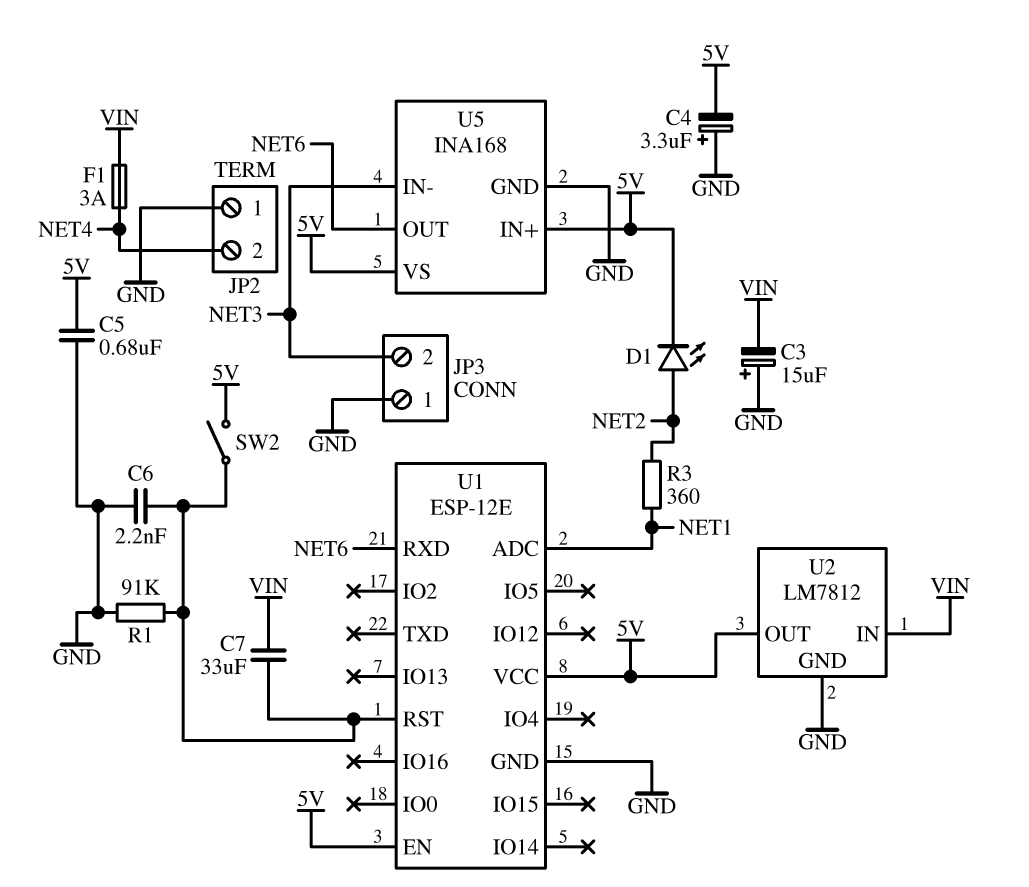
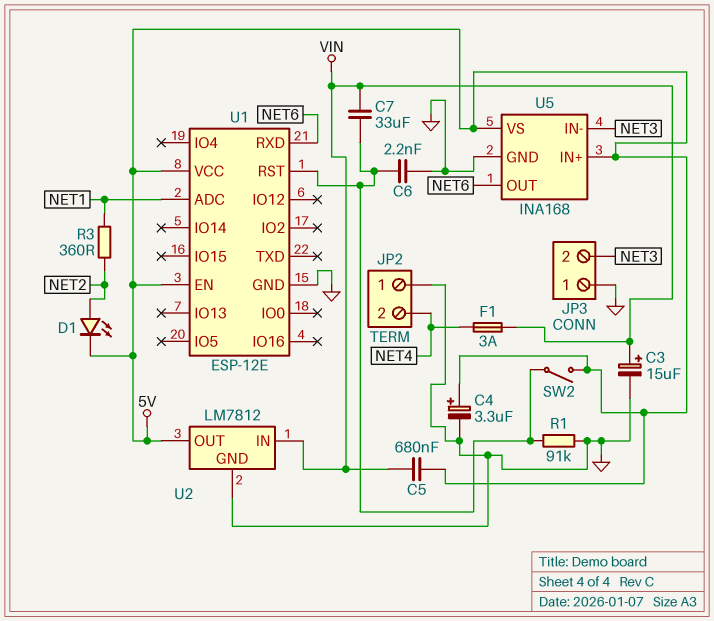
C3: 15uF (plus GND, minus VIN) -> 15uF (plus VIN, minus GND)
C4: 3.3uF (plus GND, minus 5V) -> 3.3uF (plus 5V, minus GND)
C5: 680nF (5V, GND) -> 680nF (5V, VIN)

